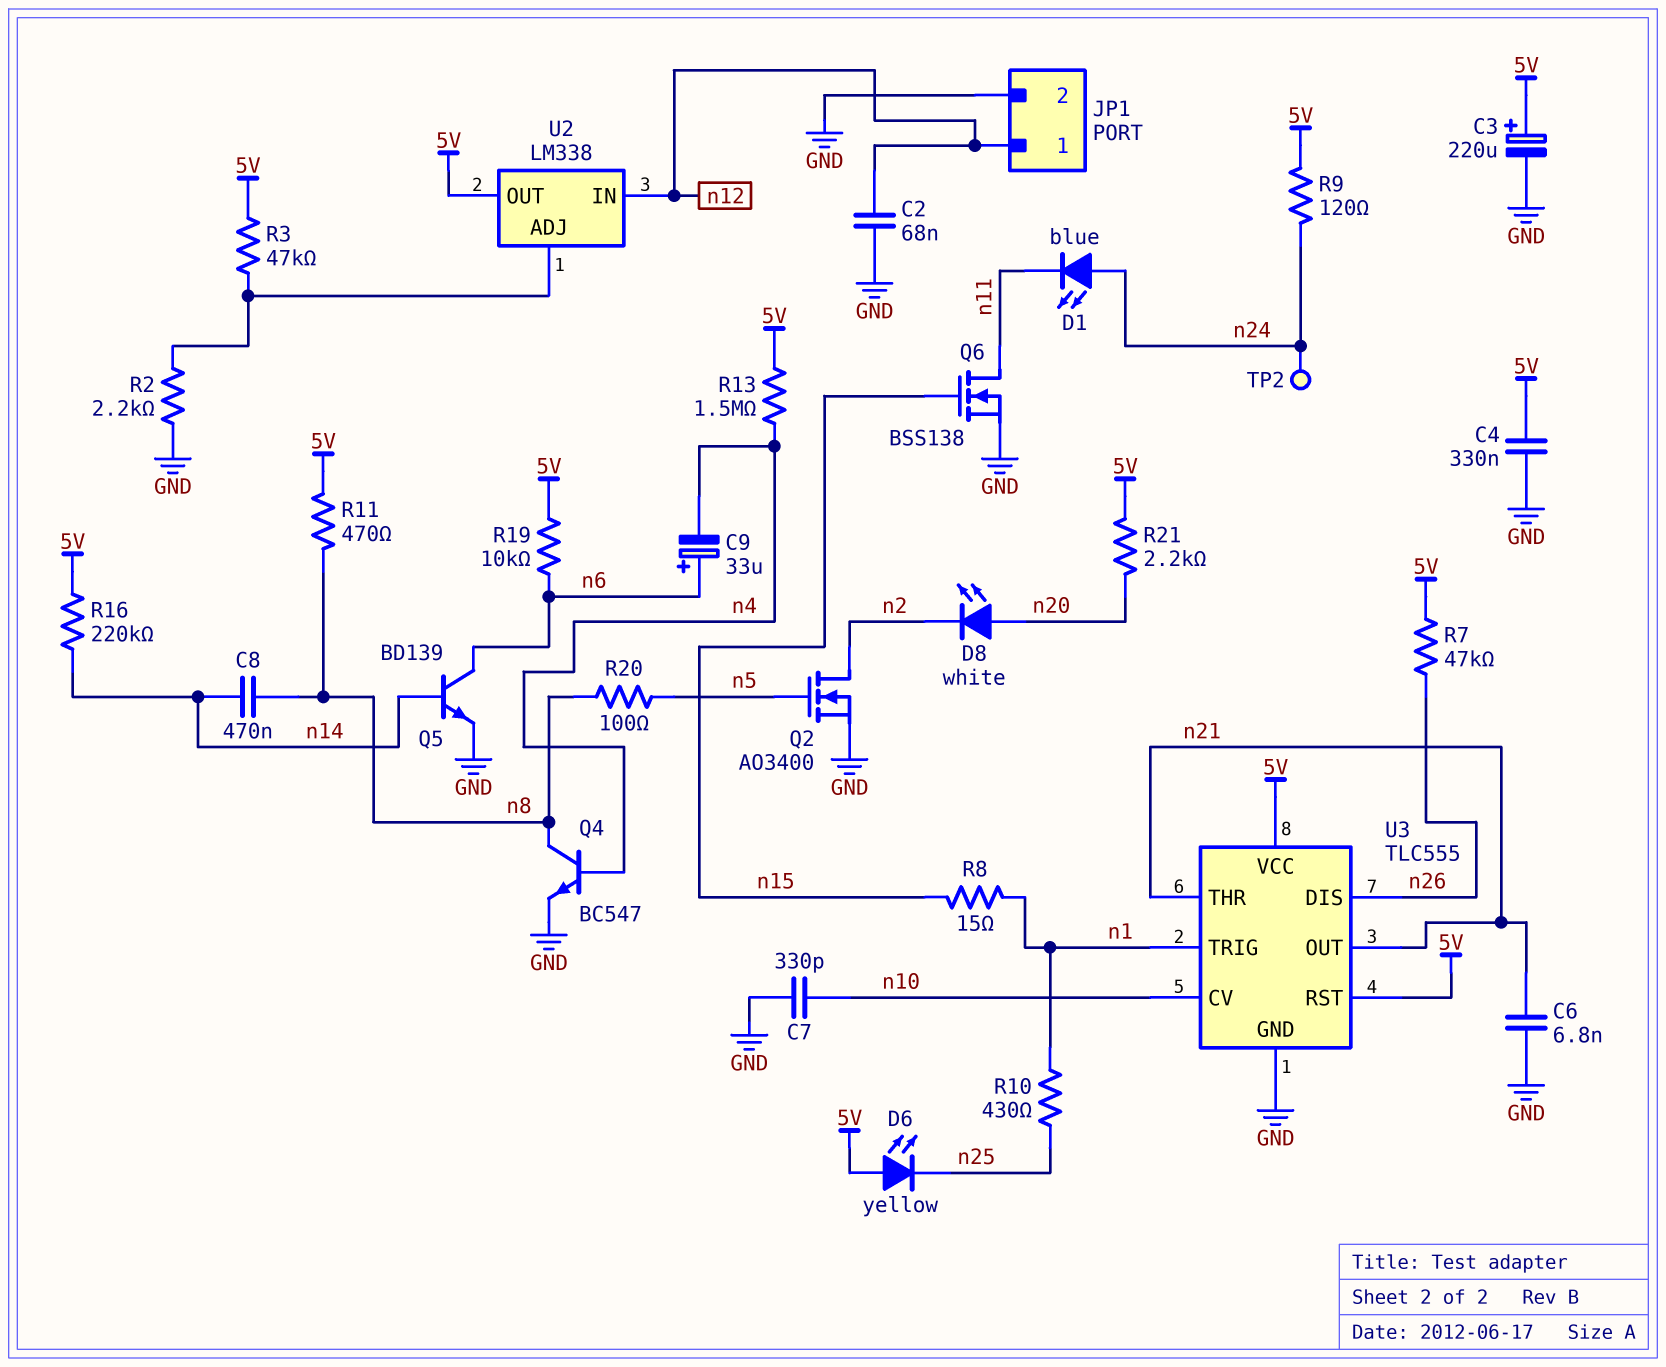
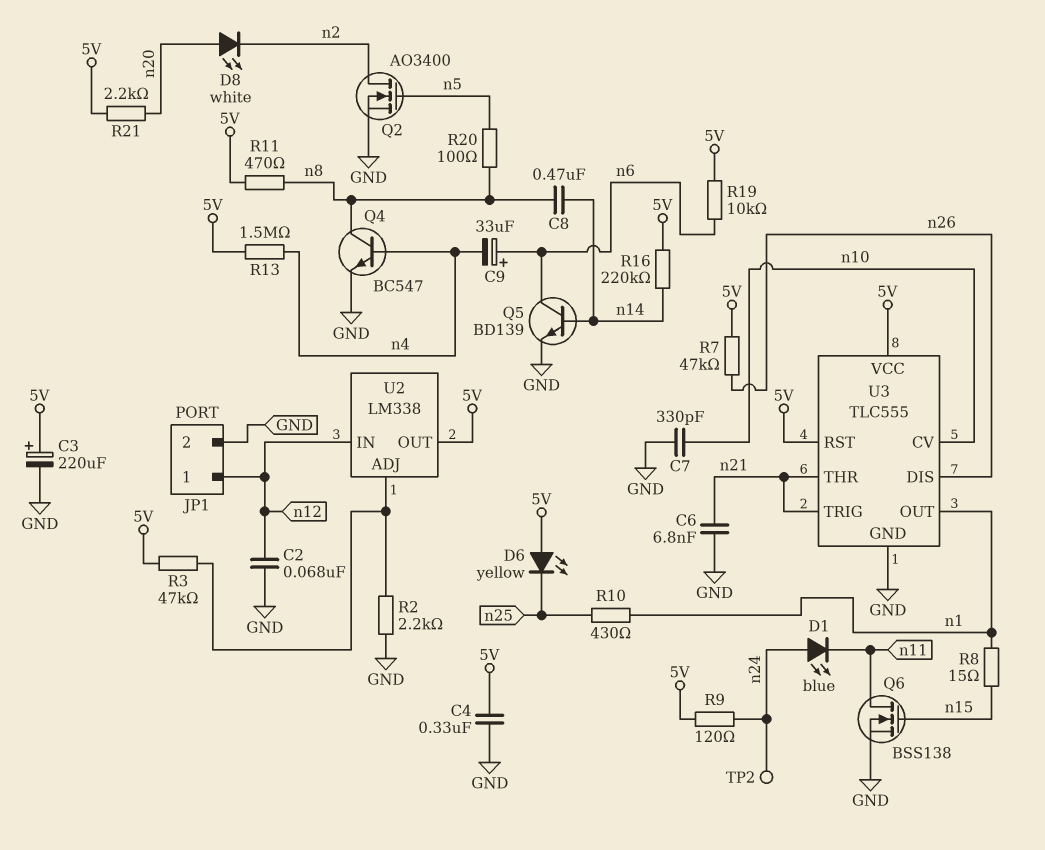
U3 pin OUT: n21 -> n1
U3 pin TRIG: n1 -> n21

